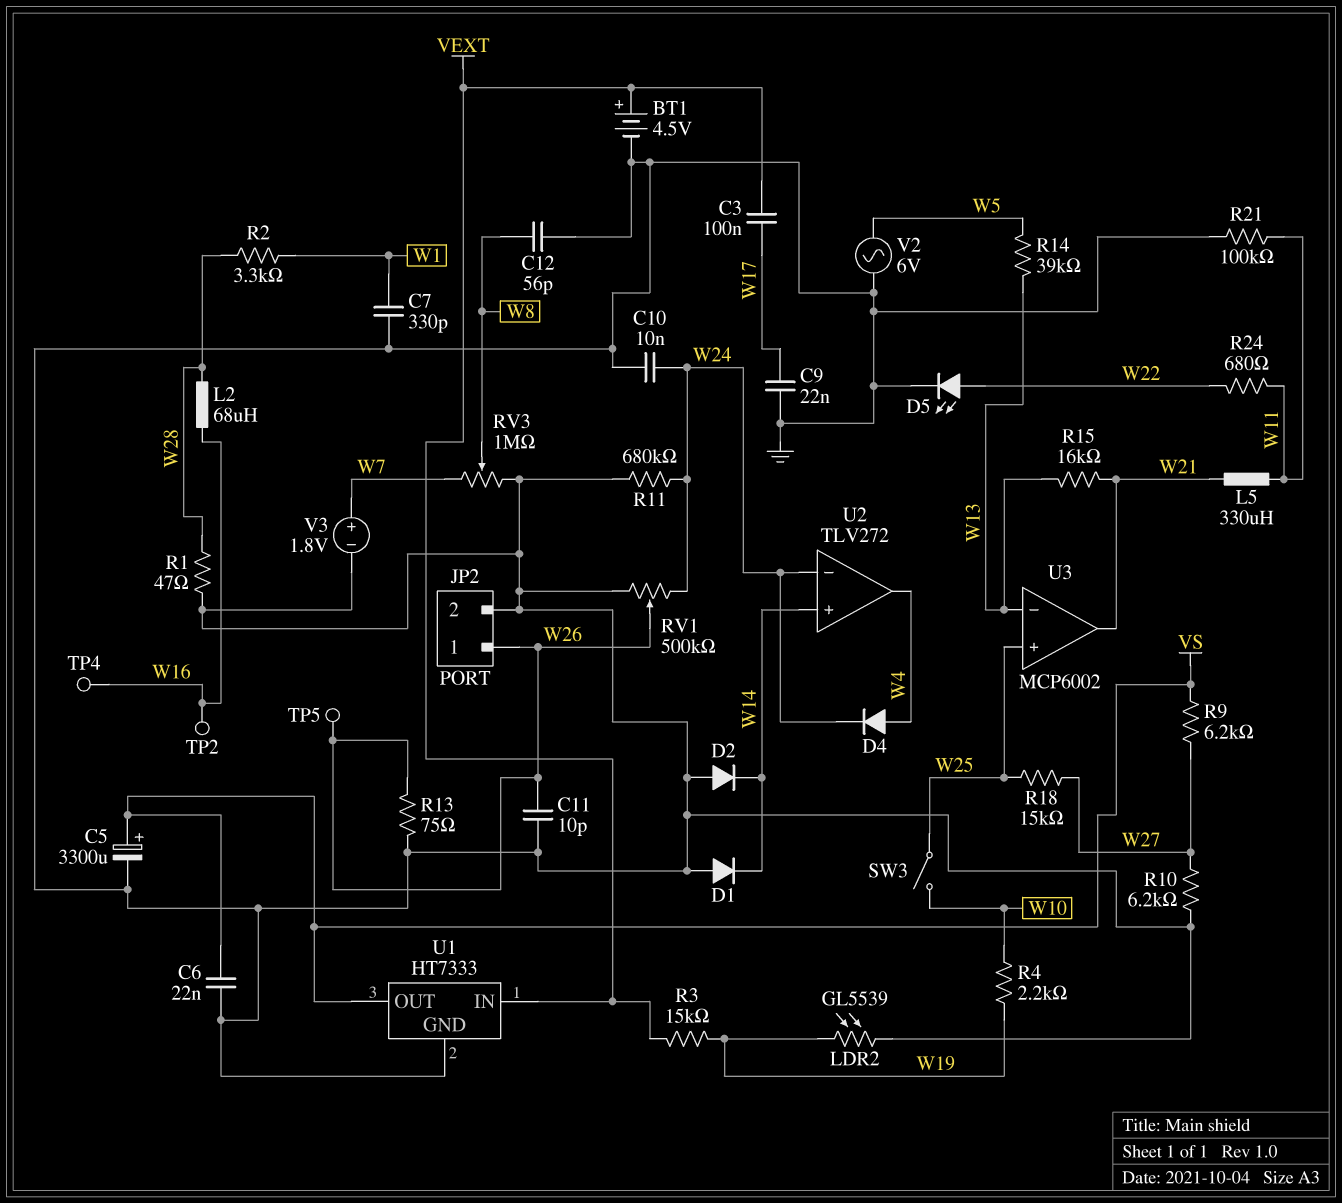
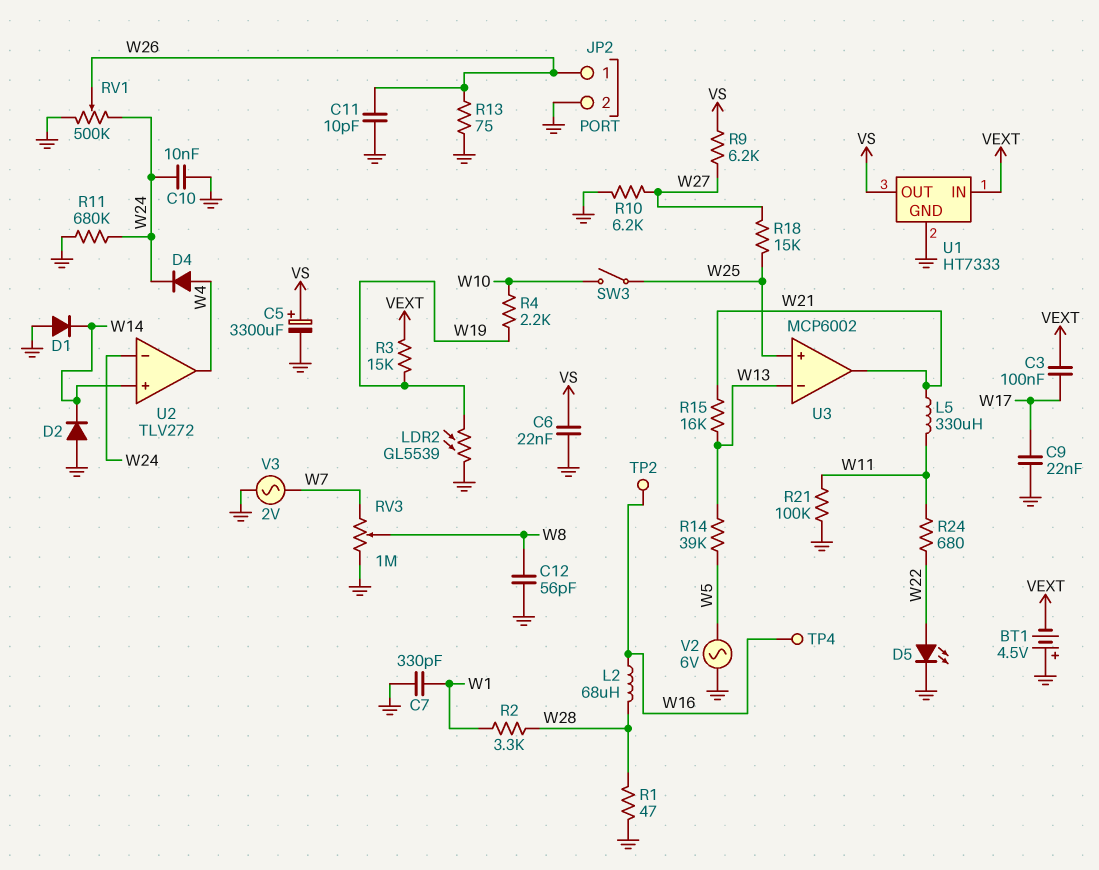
BT1: 4.5V (plus VEXT, minus GND) -> 4.5V (plus GND, minus VEXT)
TP5: test point (W26) -> none
V3: 1.8V (plus W7, minus GND) -> AC 2V (GND, W7)

